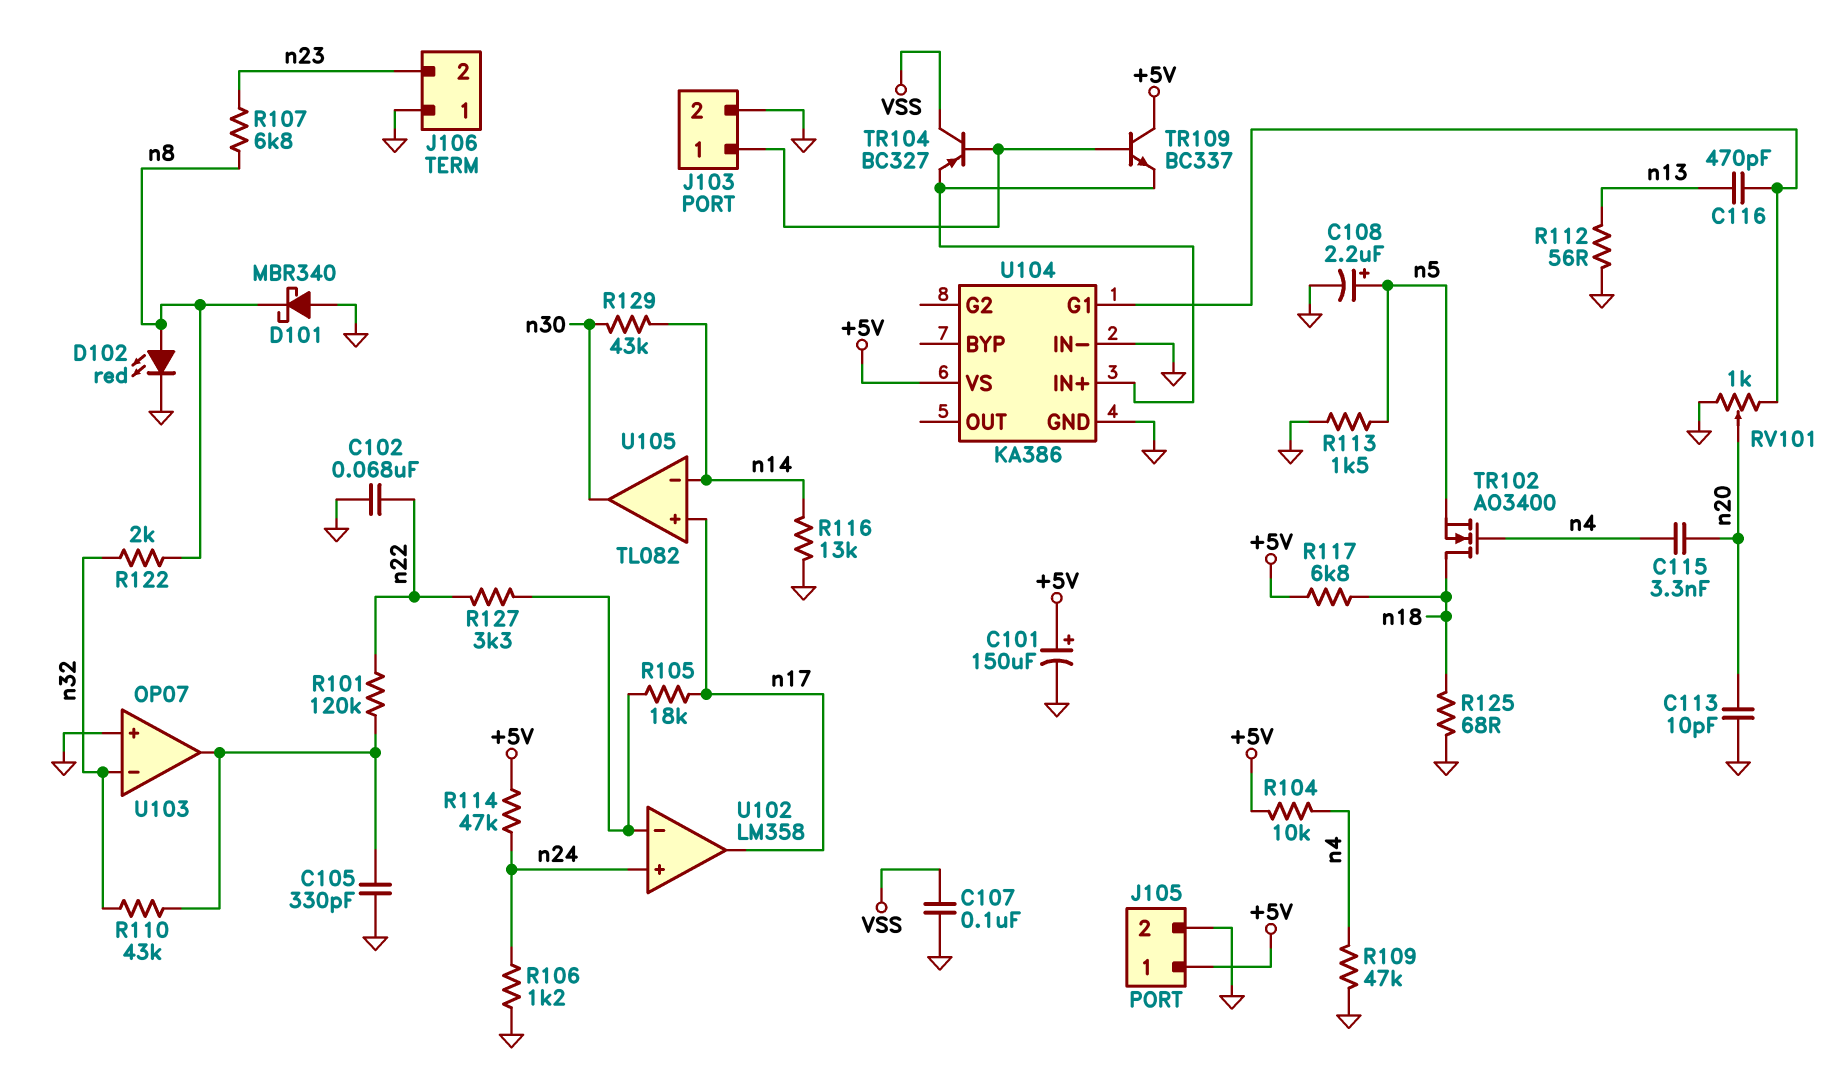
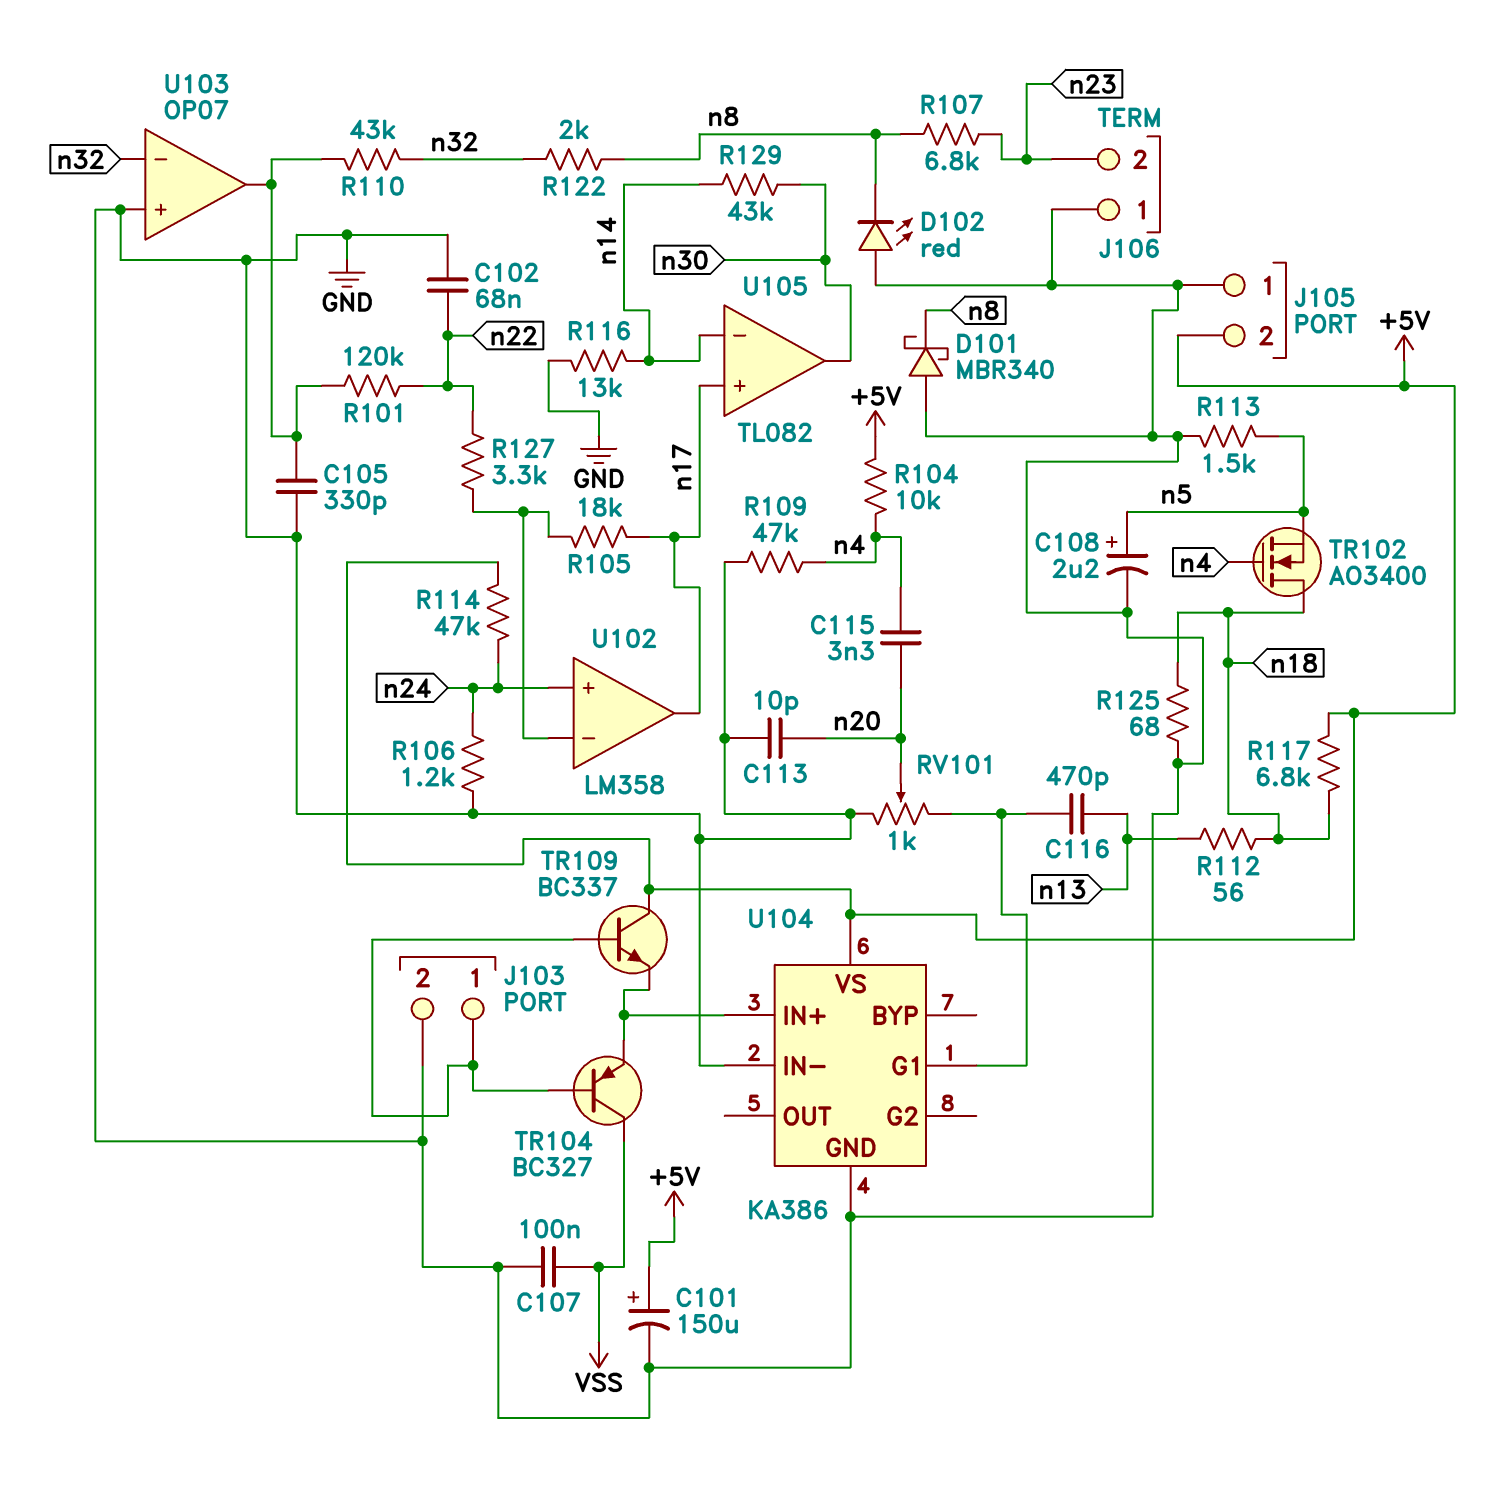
D102: LED red (A n8, K GND) -> LED red (A GND, K n8)
J105 pin 1: +5V -> GND
J105 pin 2: GND -> +5V
R112: 56 (GND, n13) -> 56 (n13, n18)

